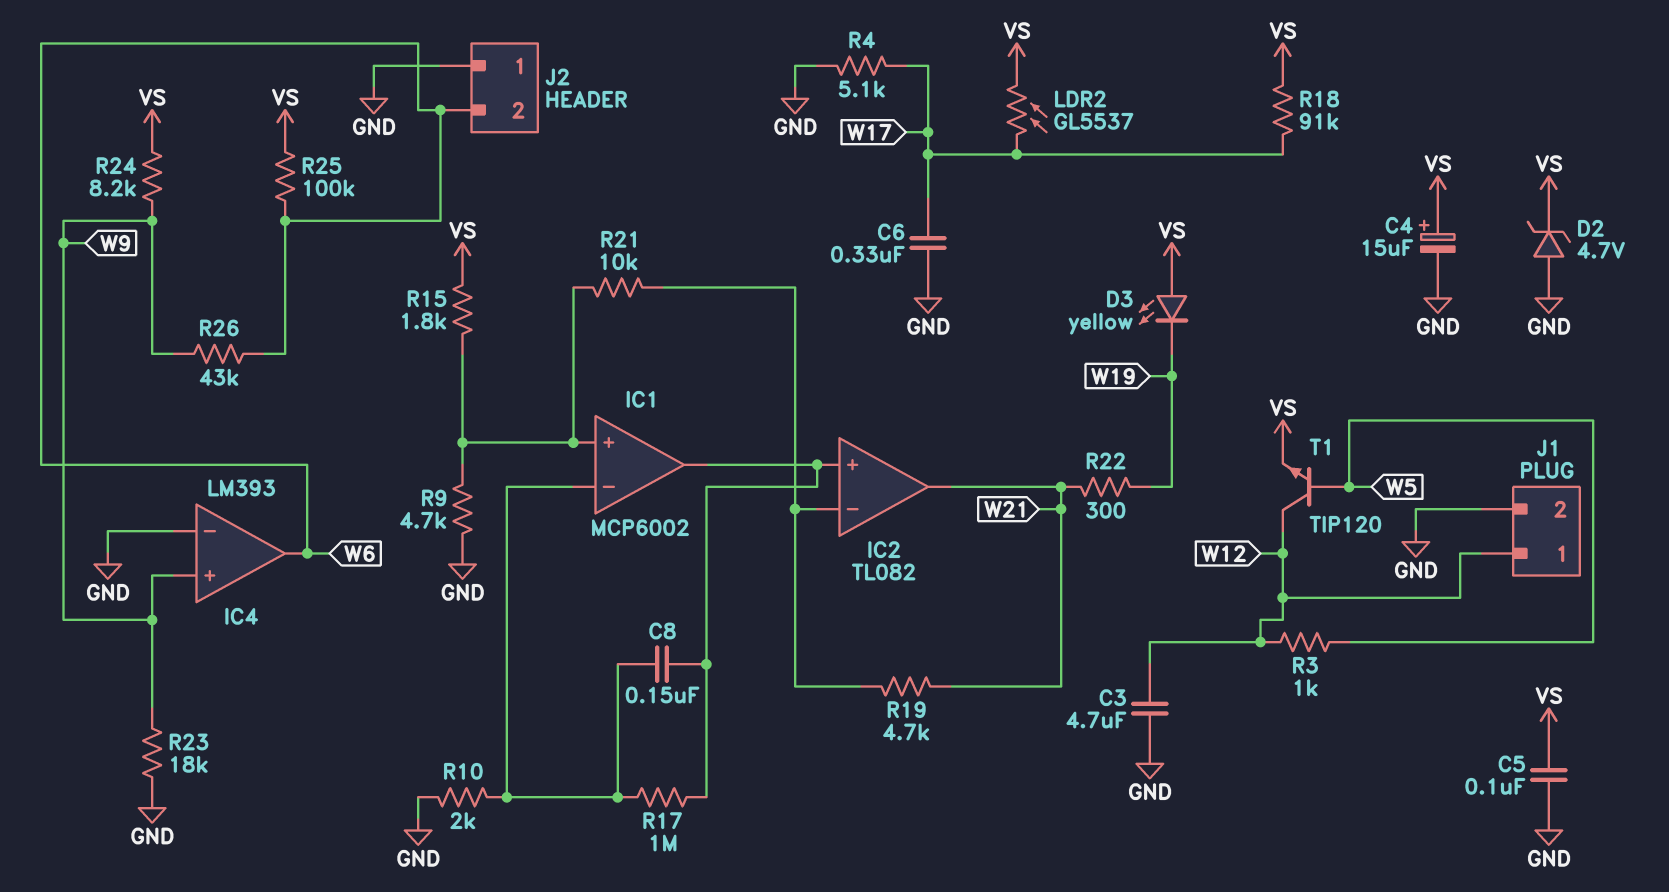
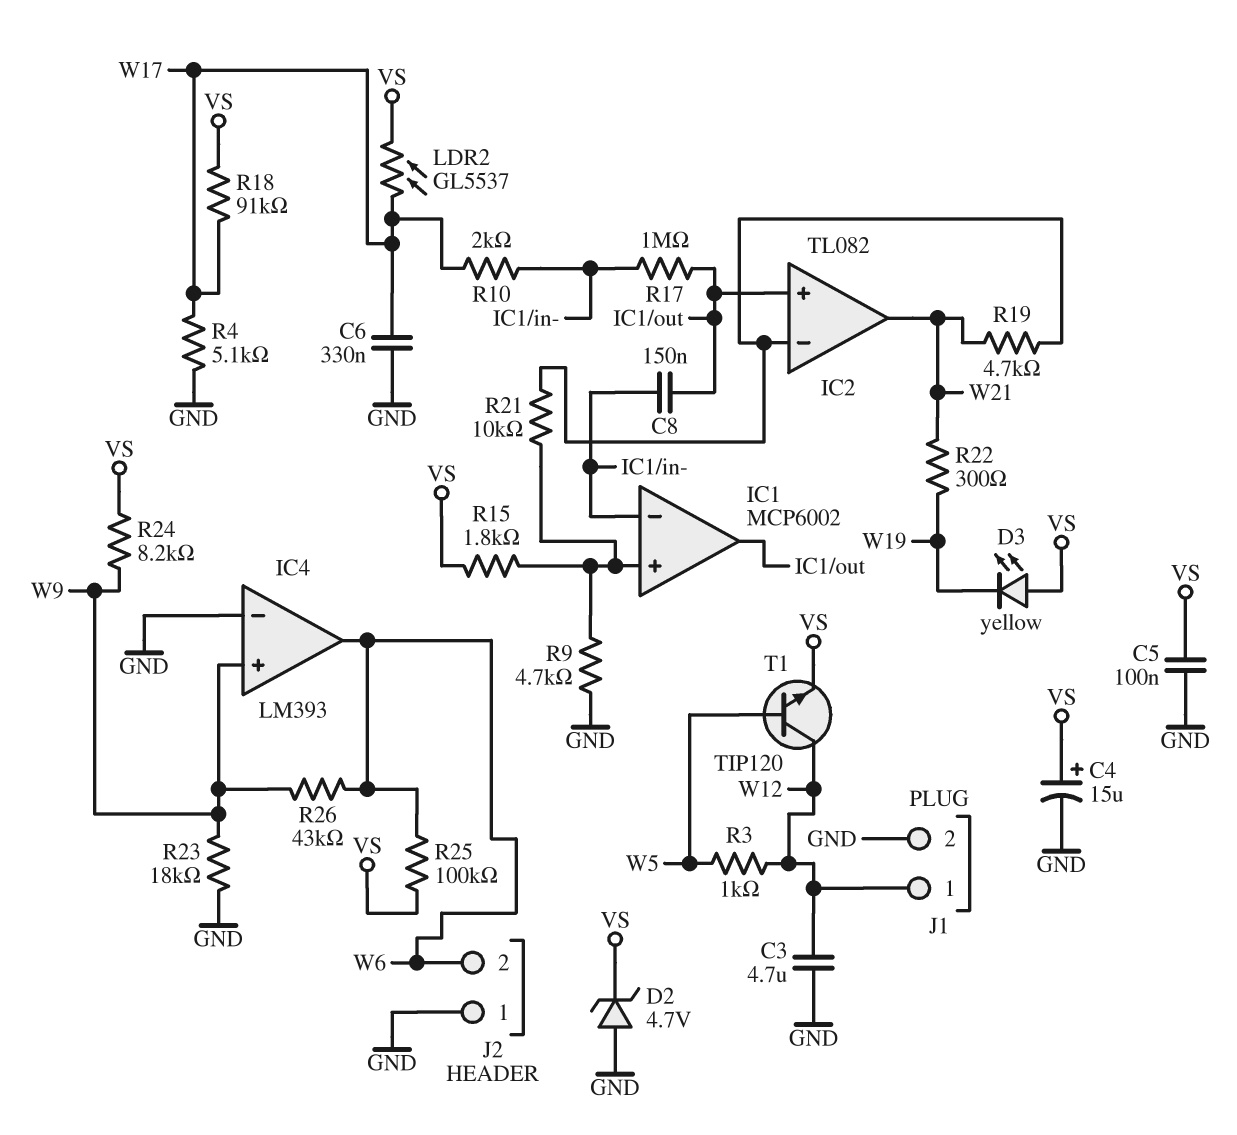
R10: 2k (GND, IC1/in-) -> 2k (IC1/in-, W17)

